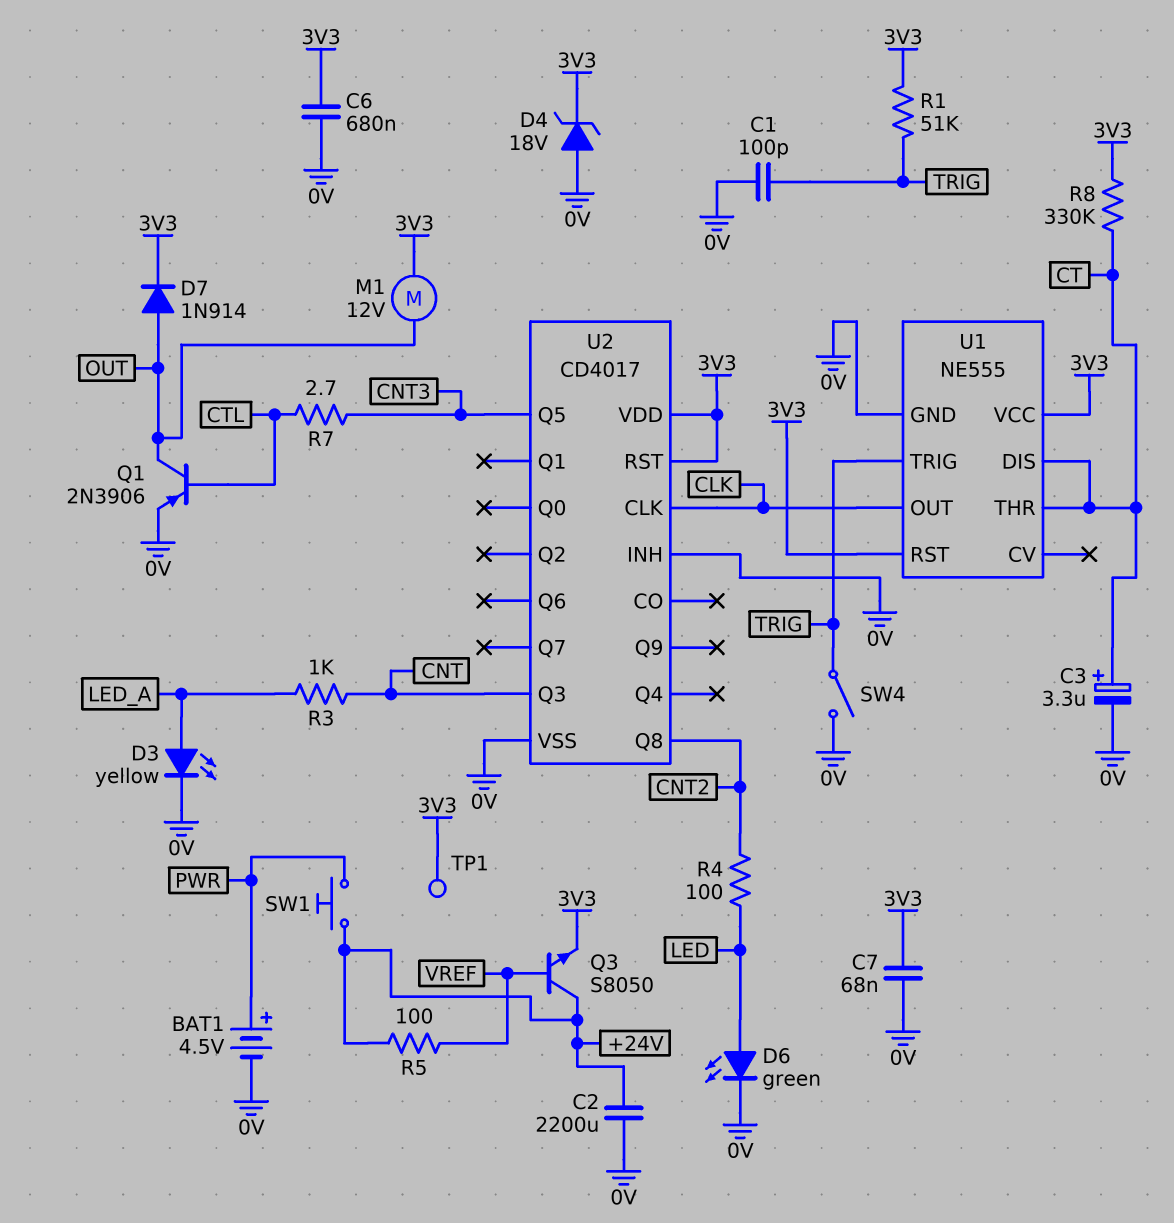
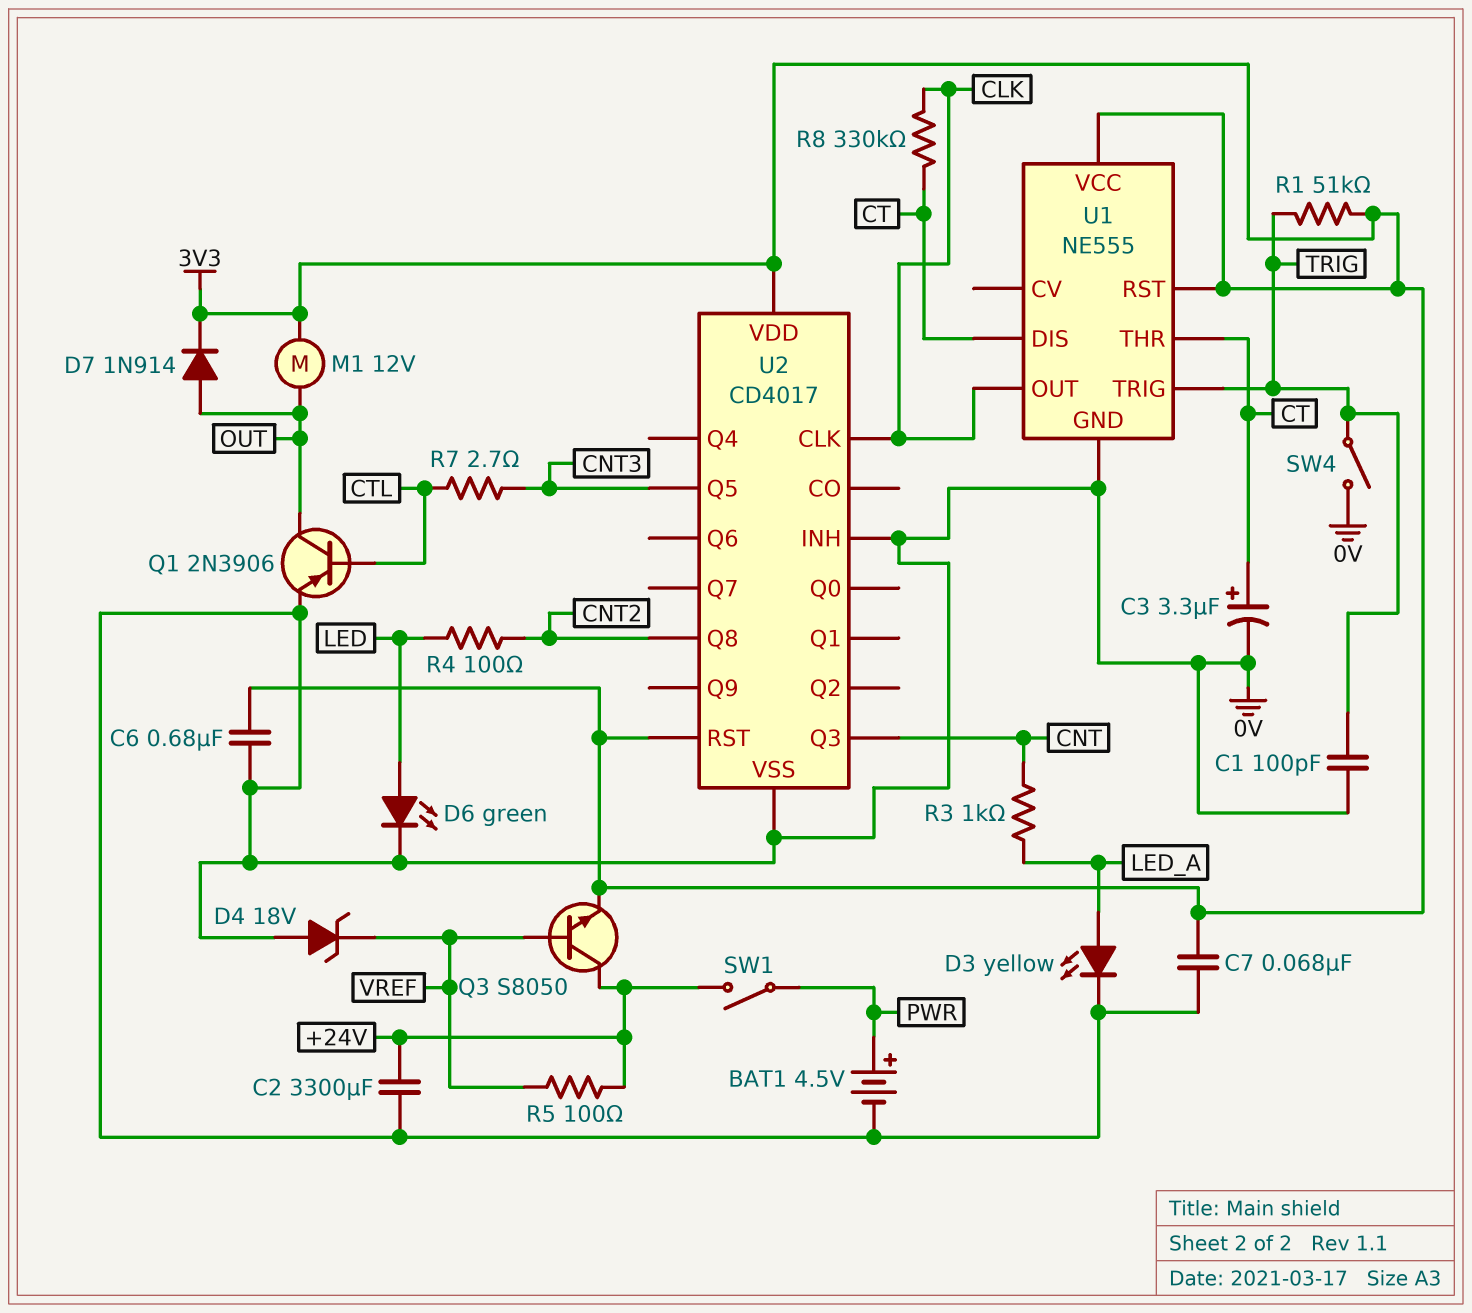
C2: 2200uF (+24V, 0V) -> 3300uF (+24V, 0V)
D4: zener 18V (A 0V, K 3V3) -> zener 18V (A 0V, K VREF)
R8: 330k (3V3, CT) -> 330k (CLK, CT)
SW1: button (+24V, PWR) -> switch (+24V, PWR)
TP1: test point (3V3) -> none

